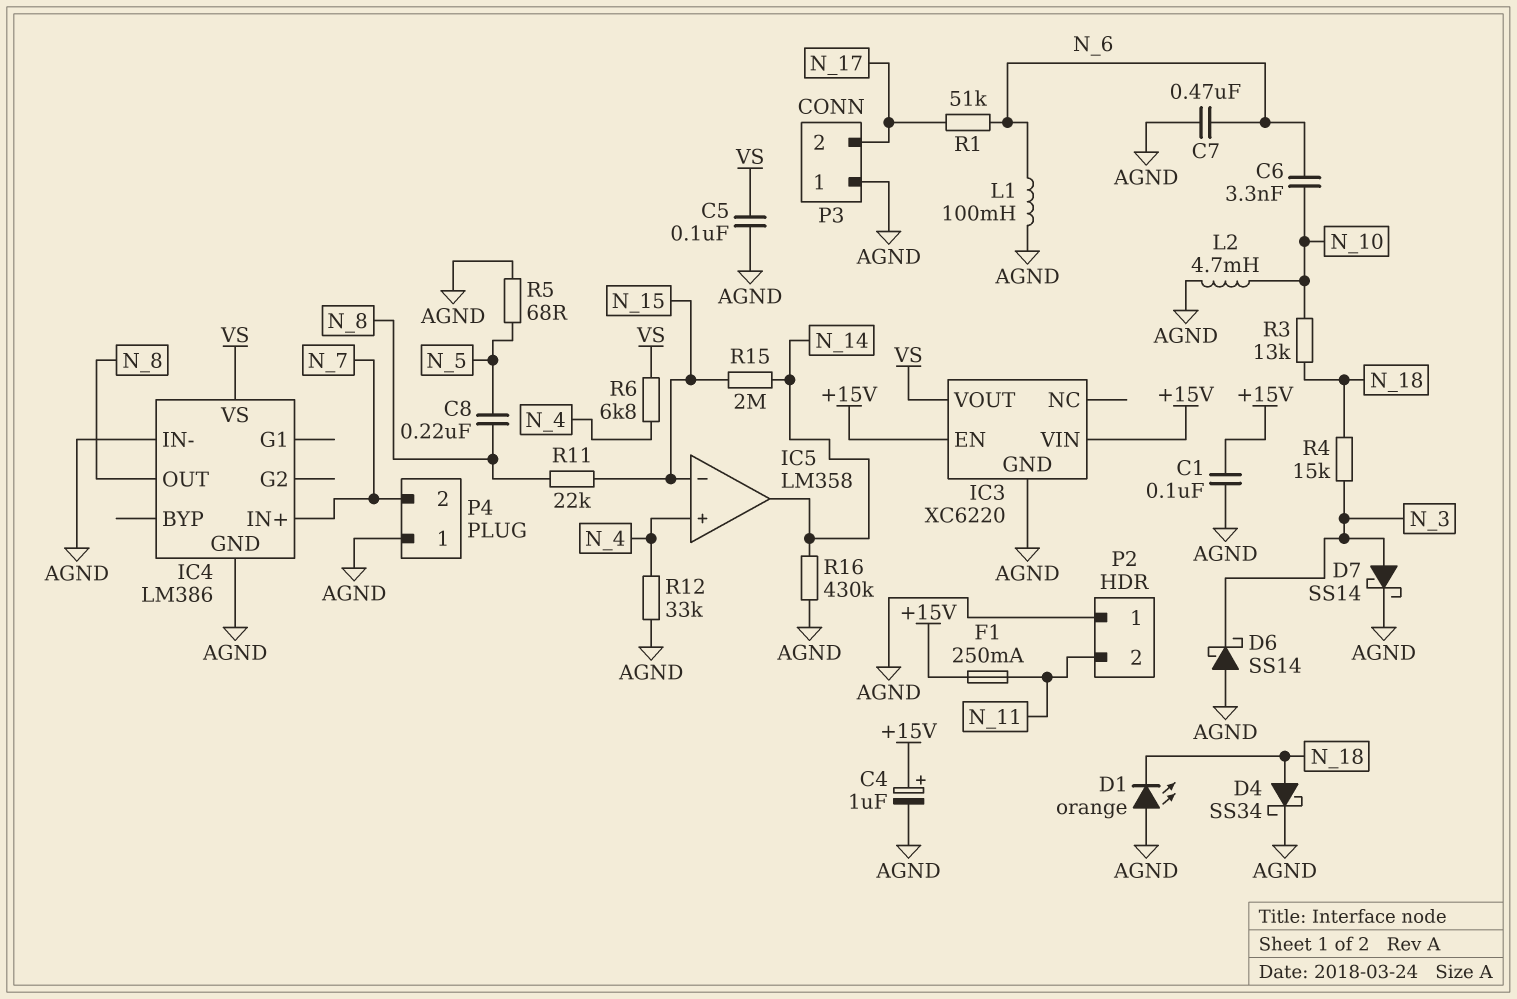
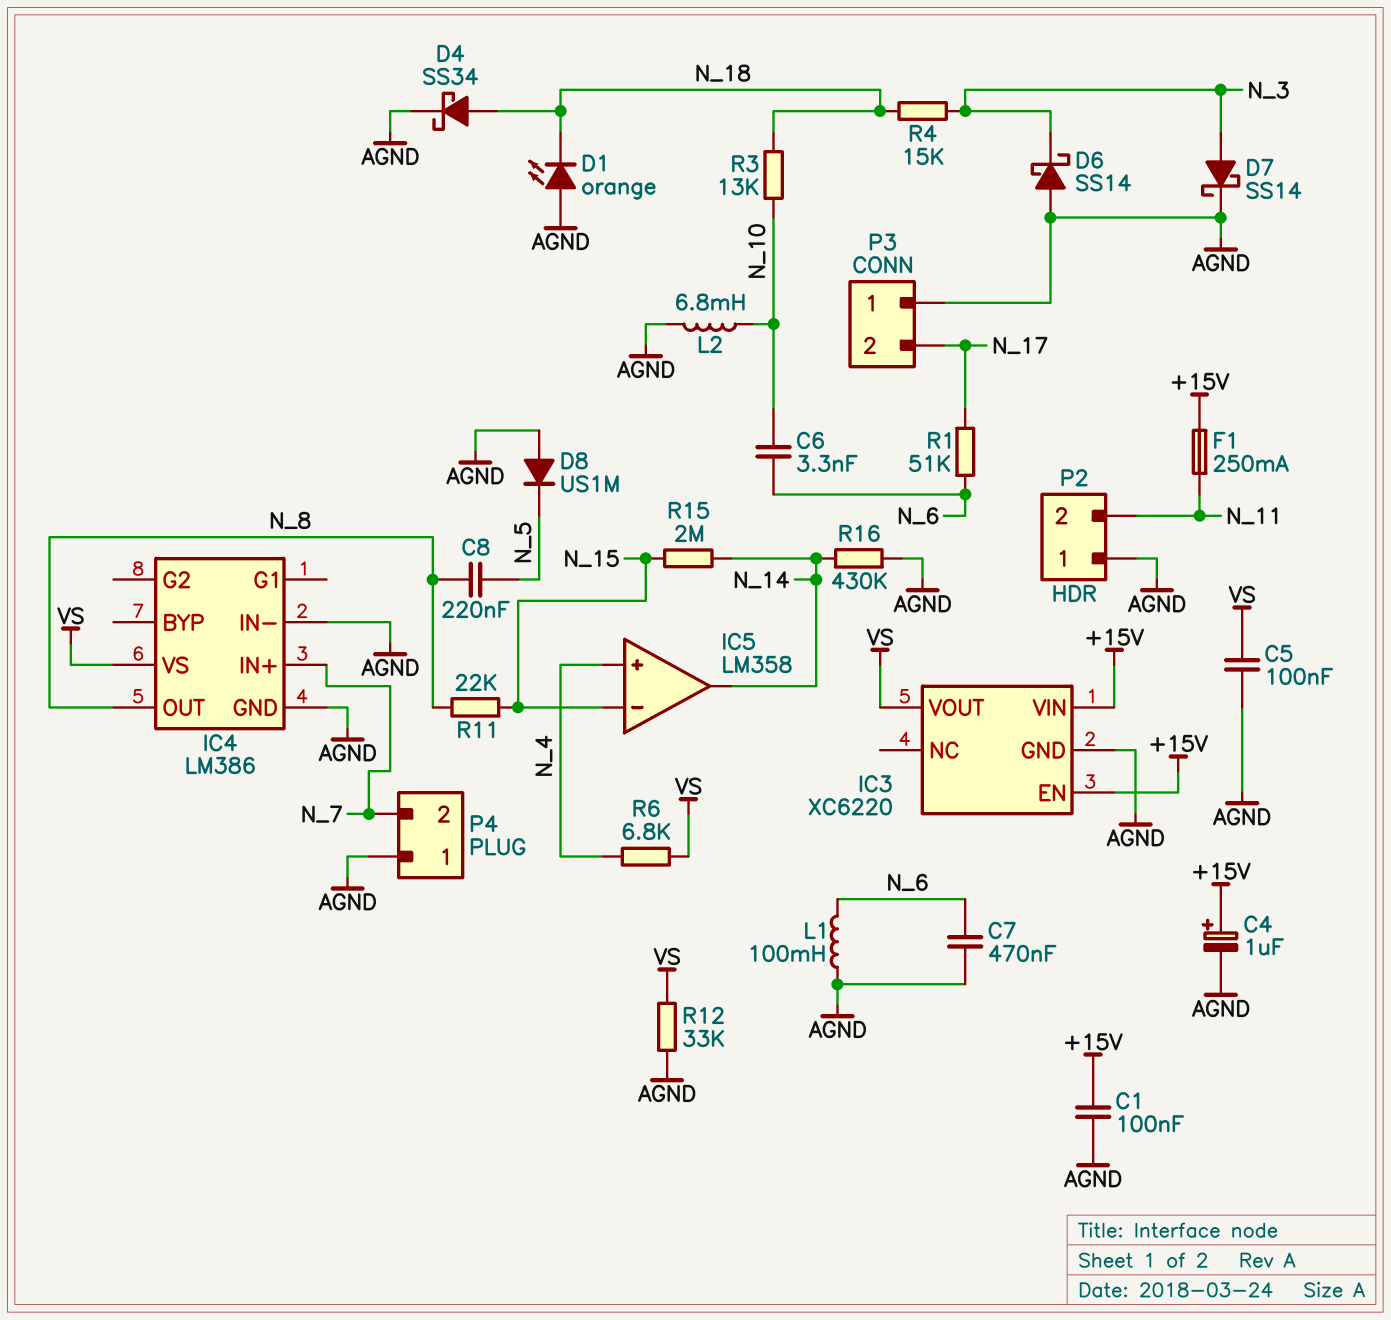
D8: none -> diode US1M (A AGND, K N_5)
L2: 4.7mH (AGND, N_10) -> 6.8mH (AGND, N_10)
R5: 68 (AGND, N_5) -> none
R12: 33k (AGND, N_4) -> 33k (AGND, VS)

